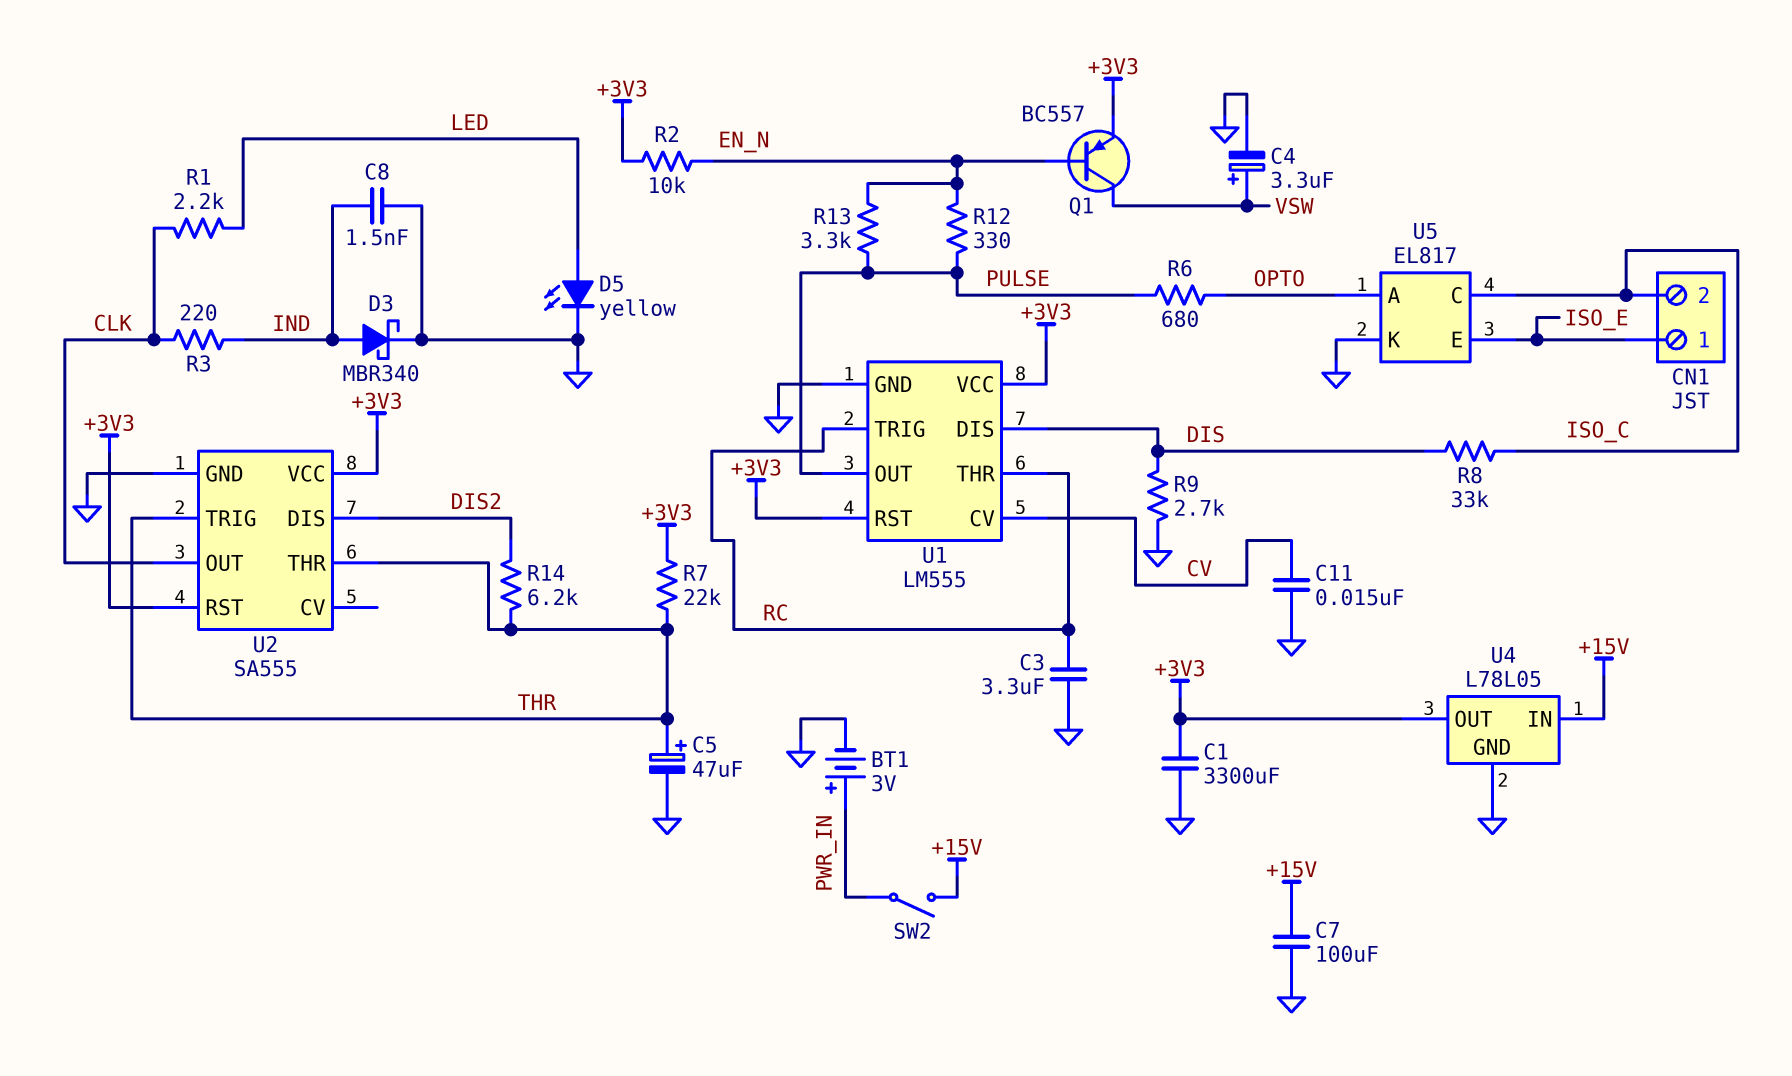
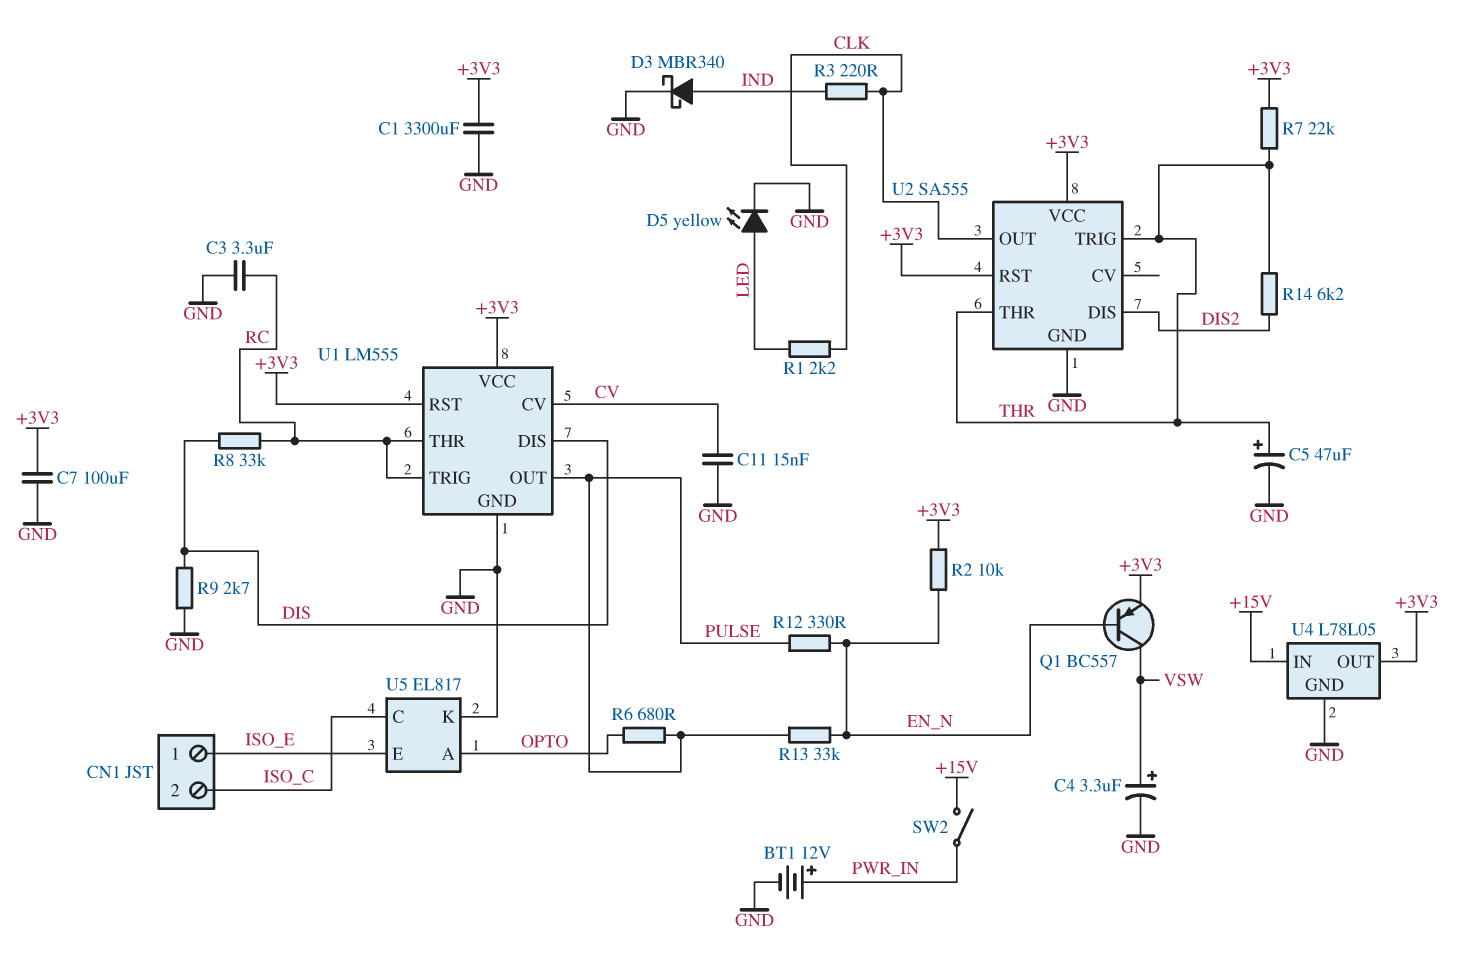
BT1: 3V (plus PWR_IN, minus GND) -> 12V (plus PWR_IN, minus GND)
C7: 100uF (+15V, GND) -> 100uF (+3V3, GND)
C8: 1.5nF (GND, IND) -> none
R8: 33k (DIS, ISO_C) -> 33k (DIS, RC)
R13: 3.3k (EN_N, PULSE) -> 33k (EN_N, PULSE)

